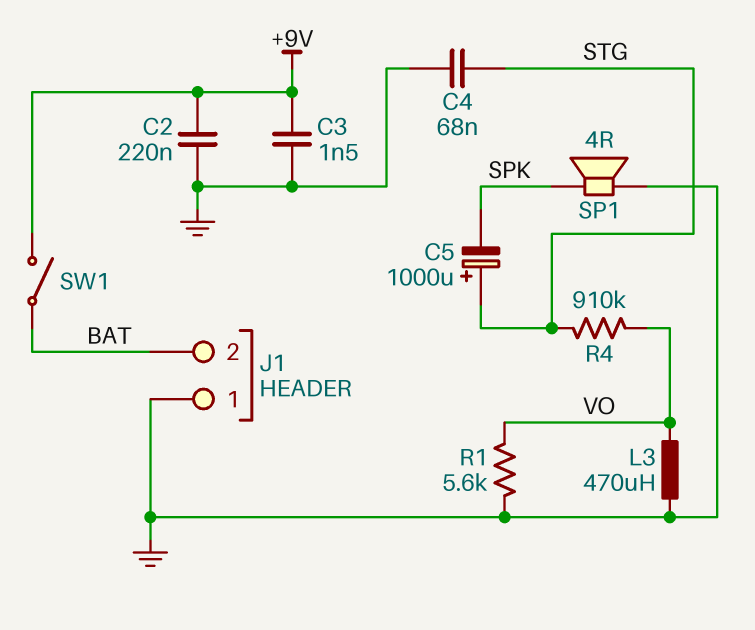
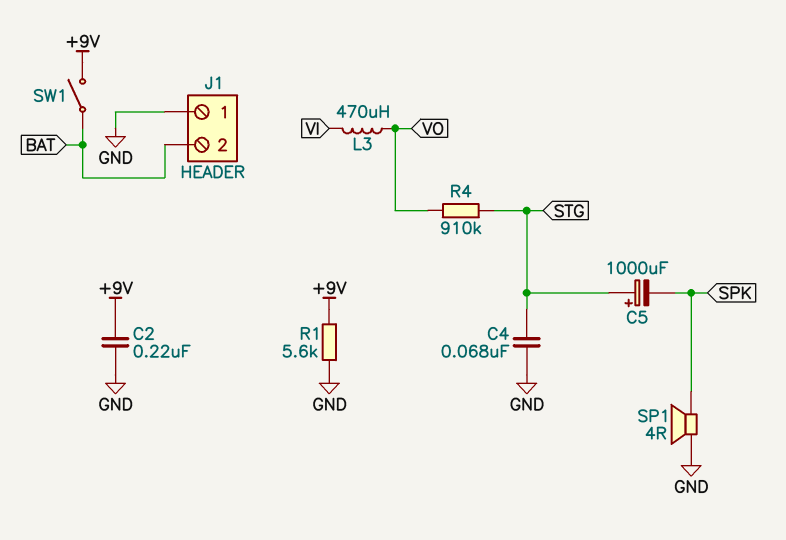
C3: 1.5nF (+9V, GND) -> none
L3: 470uH (GND, VO) -> 470uH (VI, VO)
R1: 5.6k (GND, VO) -> 5.6k (+9V, GND)

